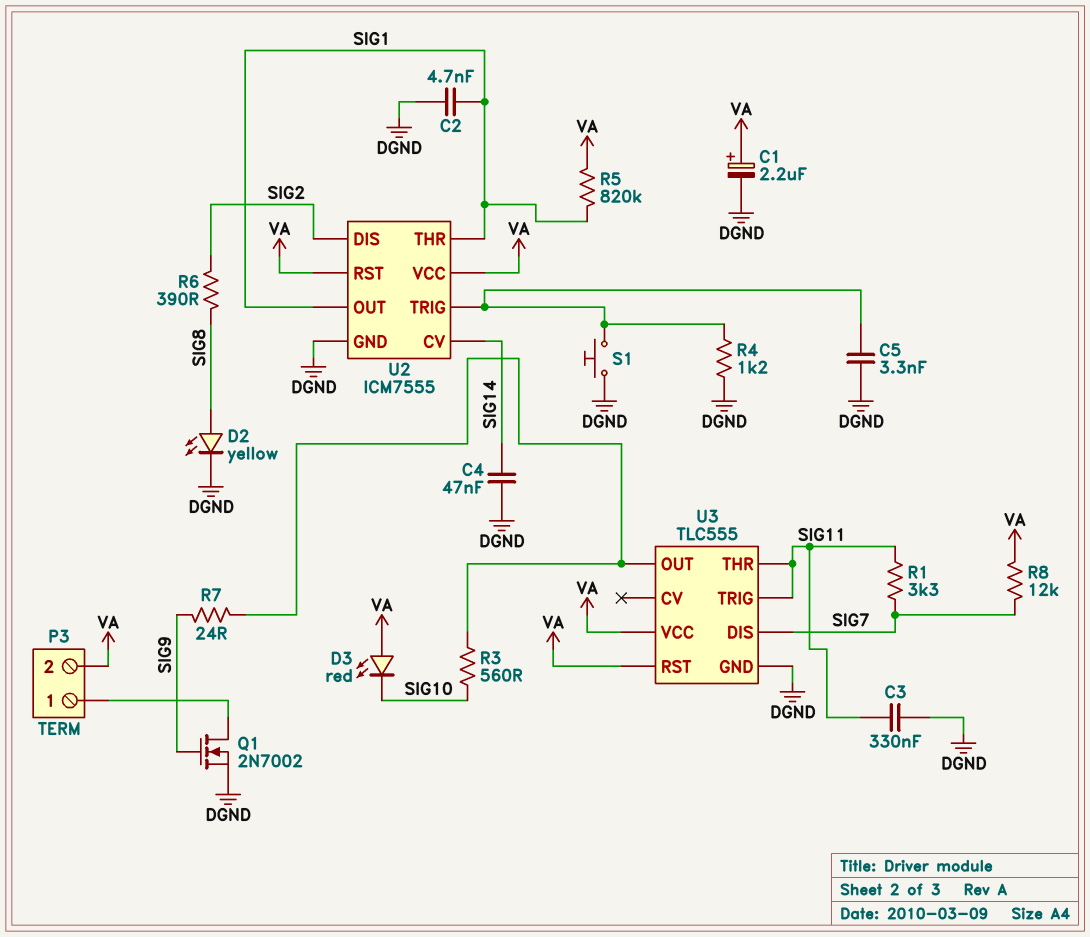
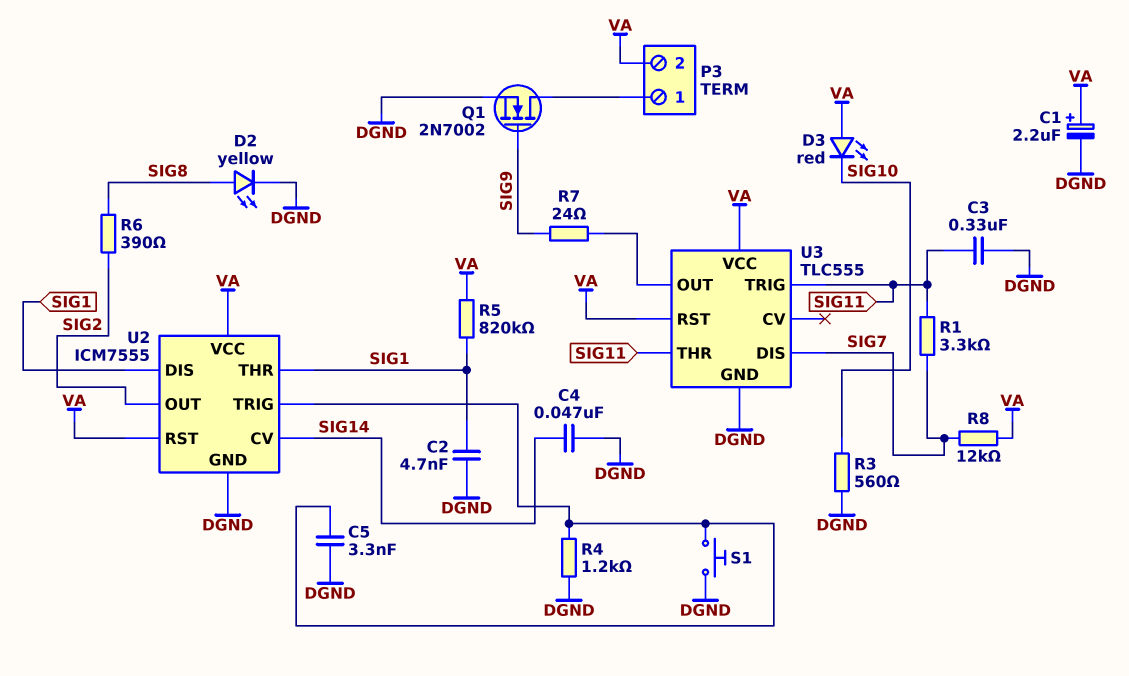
R3: 560 (SIG10, U3/OUT) -> 560 (DGND, SIG10)
U2 pin DIS: SIG2 -> SIG1
U2 pin OUT: SIG1 -> SIG2

